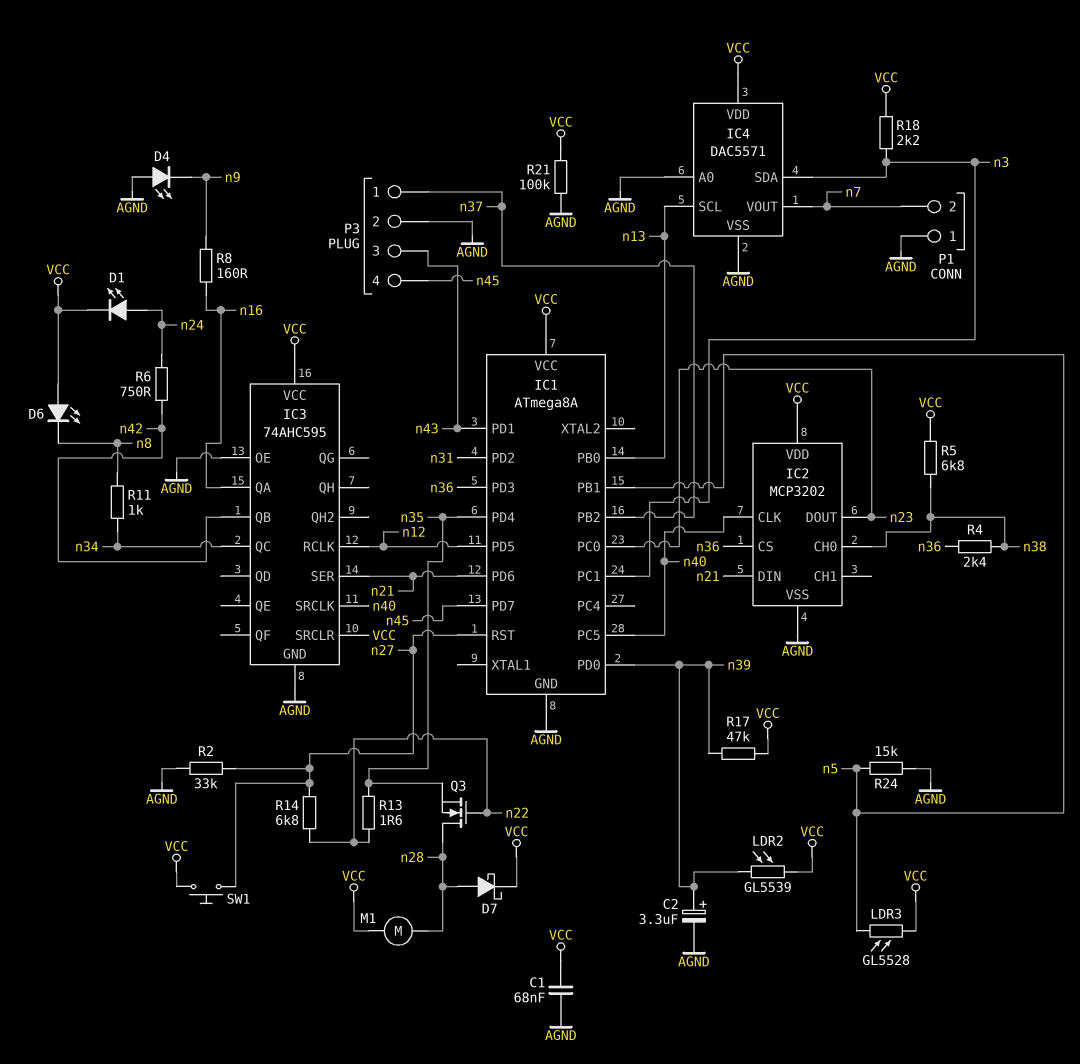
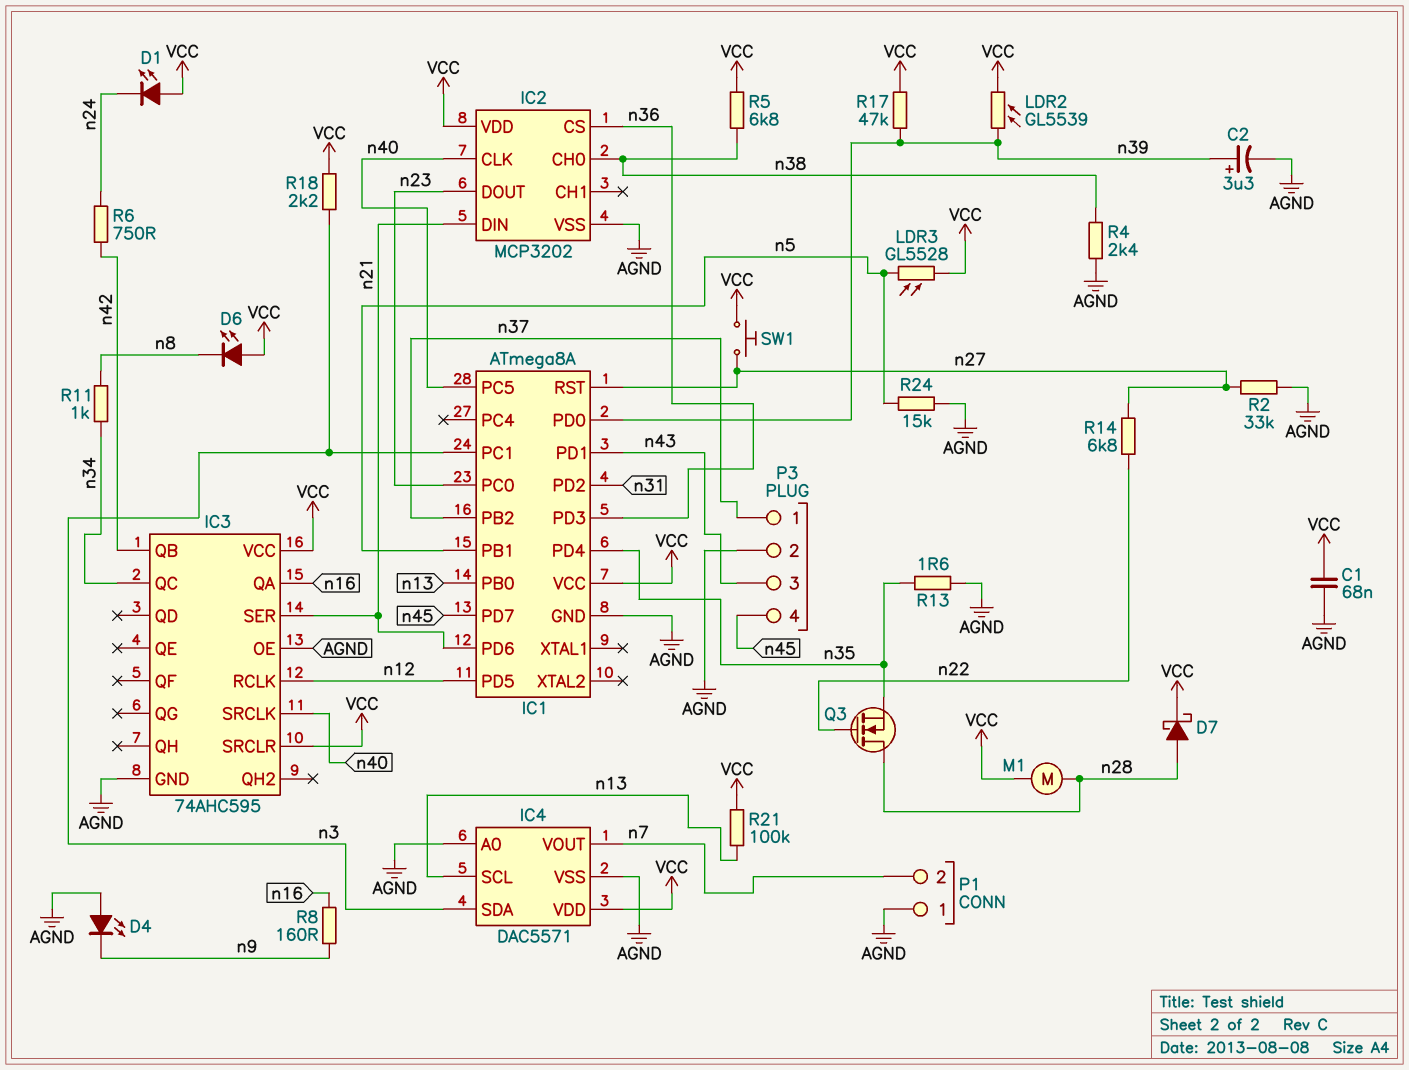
D1: LED (A n24, K VCC) -> LED (A VCC, K n24)
R4: 2.4k (n36, n38) -> 2.4k (AGND, n38)
R13: 1.6 (n22, n35) -> 1.6 (AGND, n35)
R21: 100k (AGND, VCC) -> 100k (VCC, n13)

